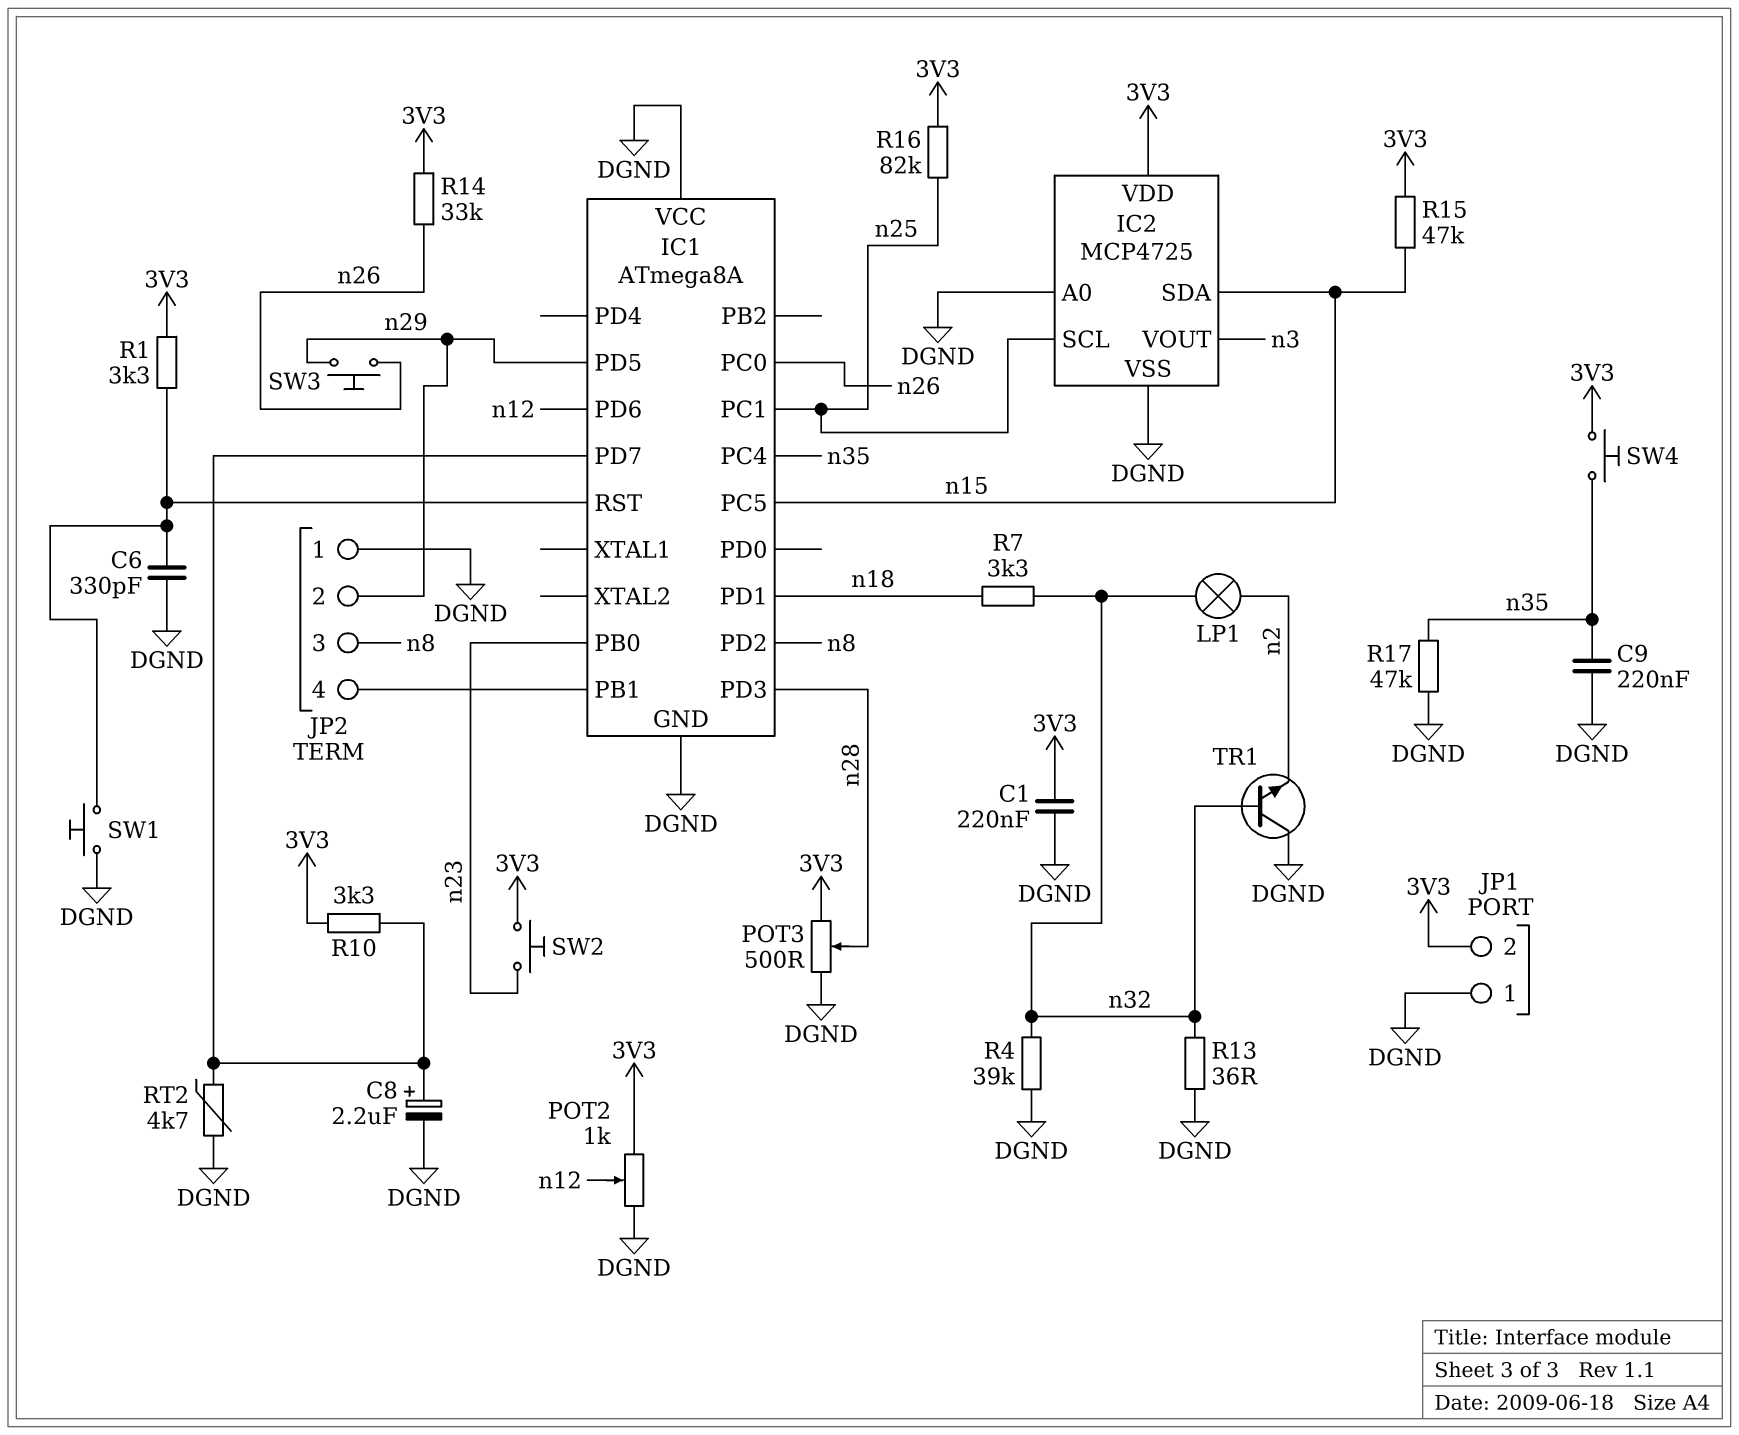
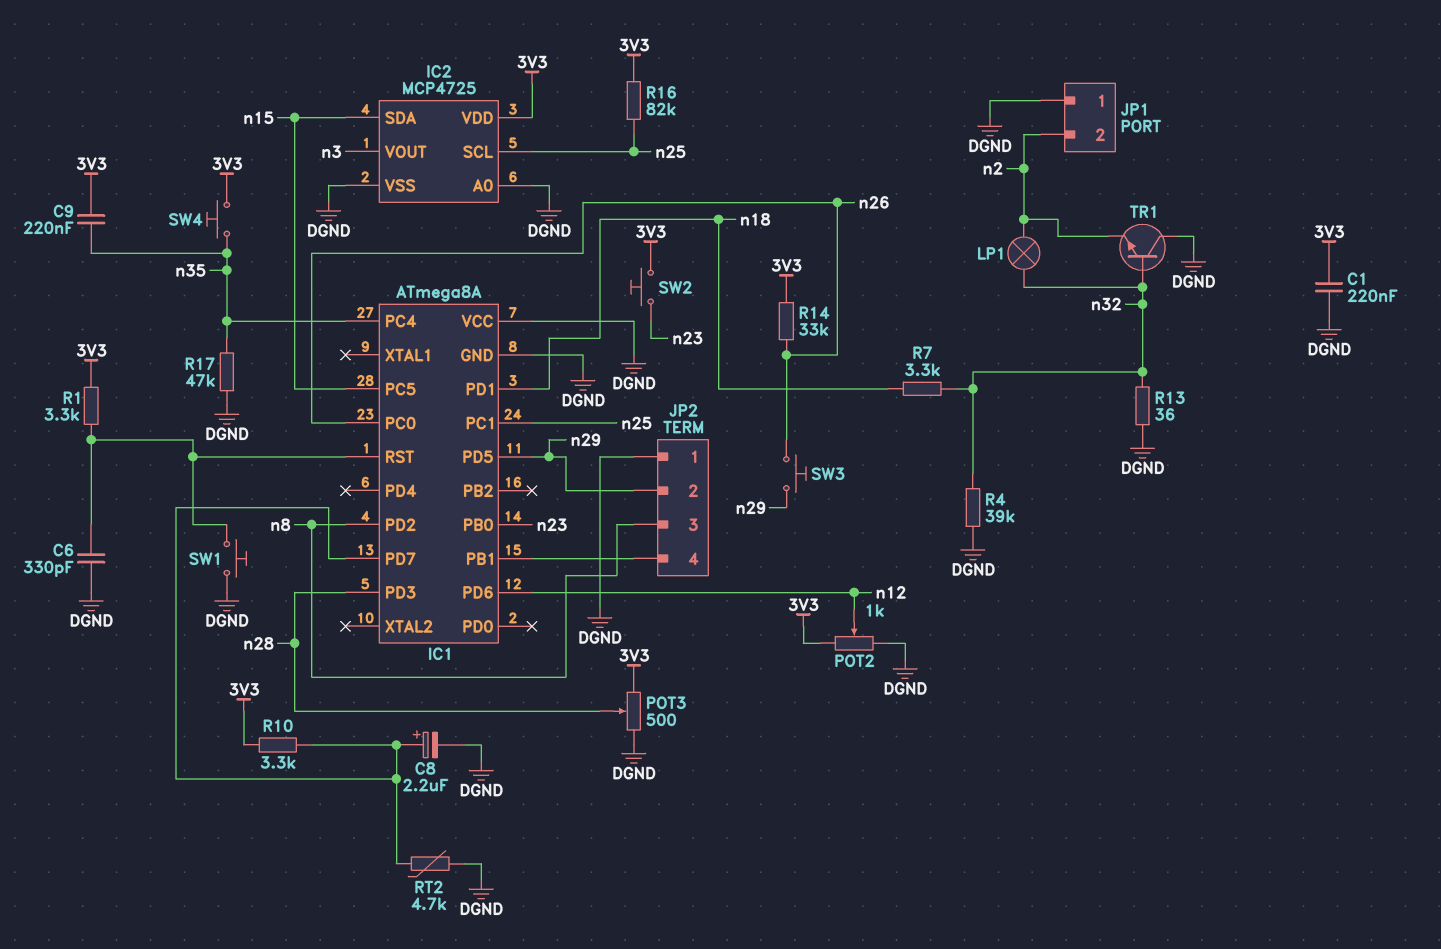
C9: 220nF (DGND, n35) -> 220nF (3V3, n35)
JP1 pin 2: 3V3 -> n2
R15: 47k (3V3, n15) -> none

